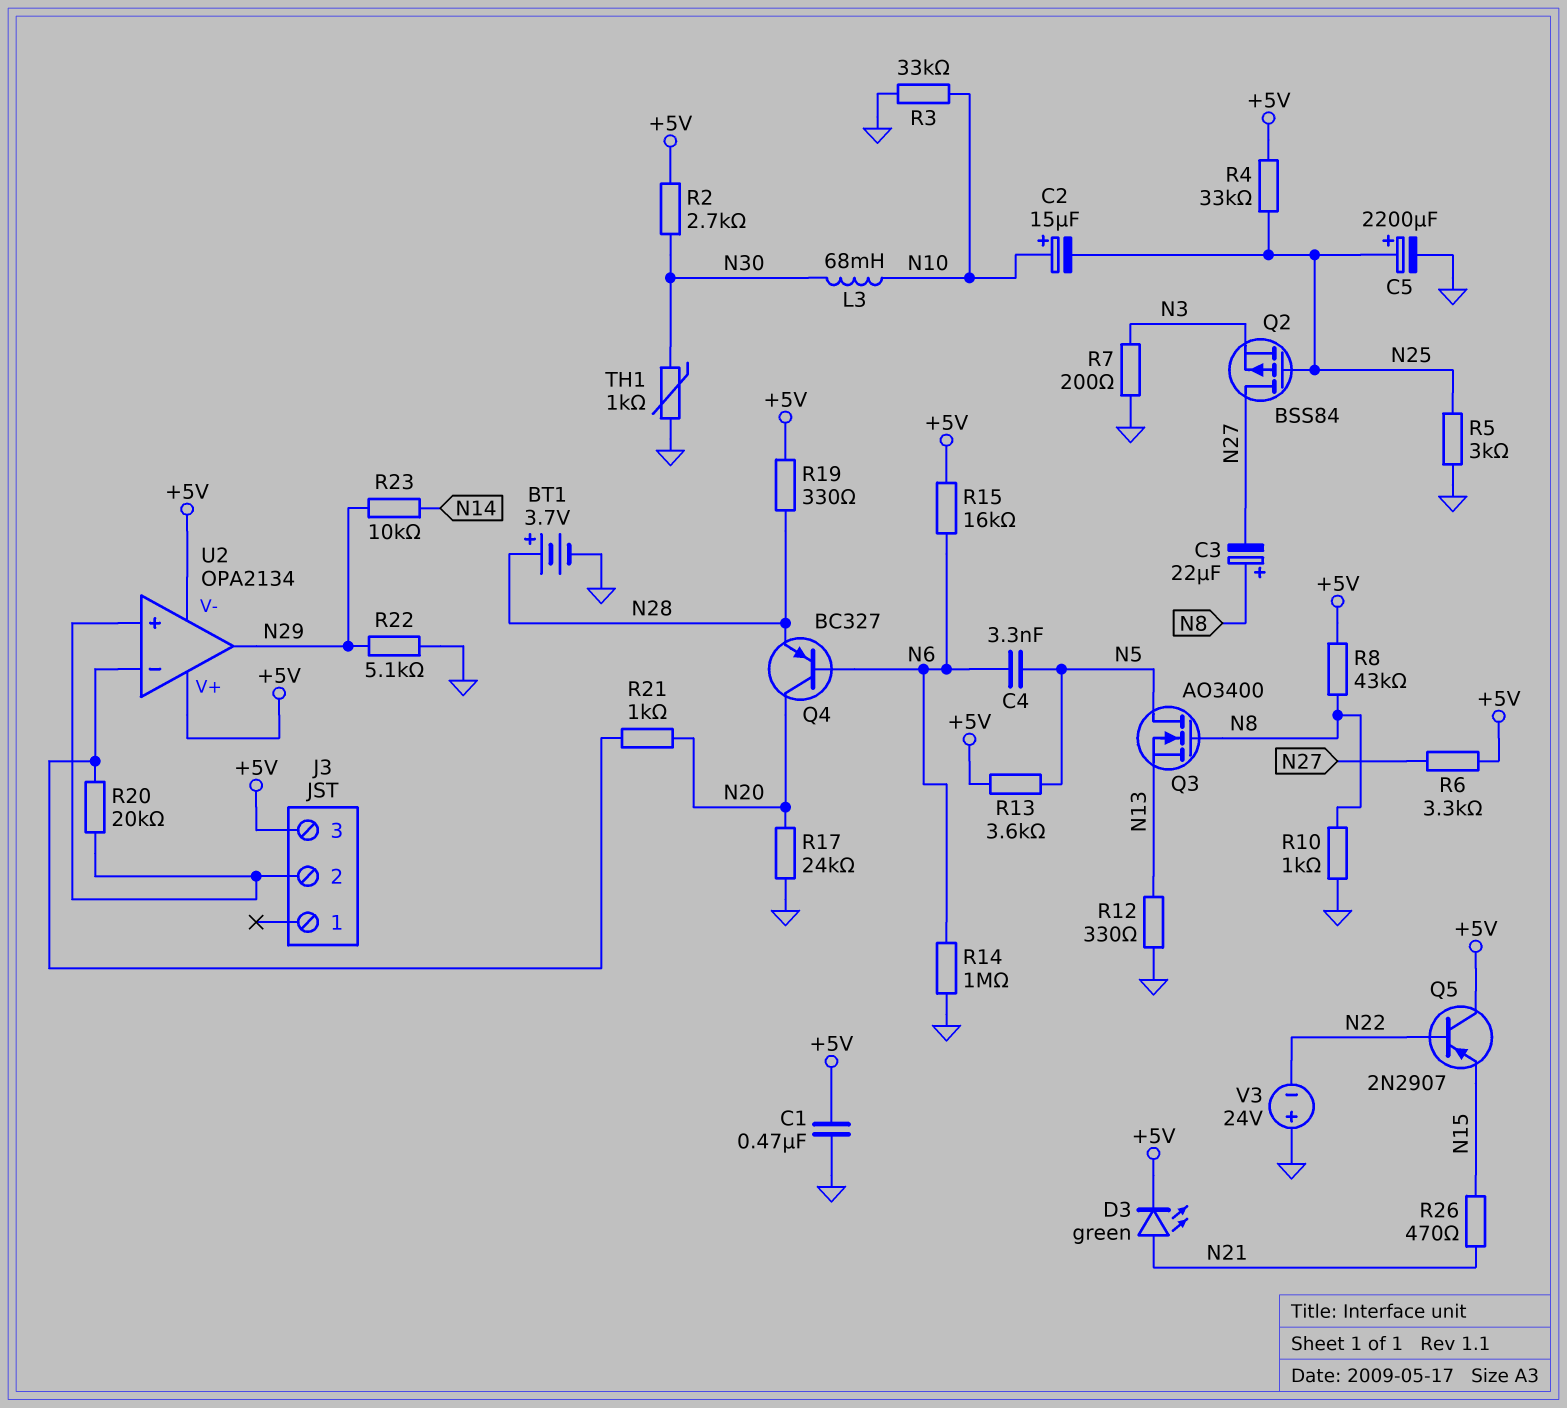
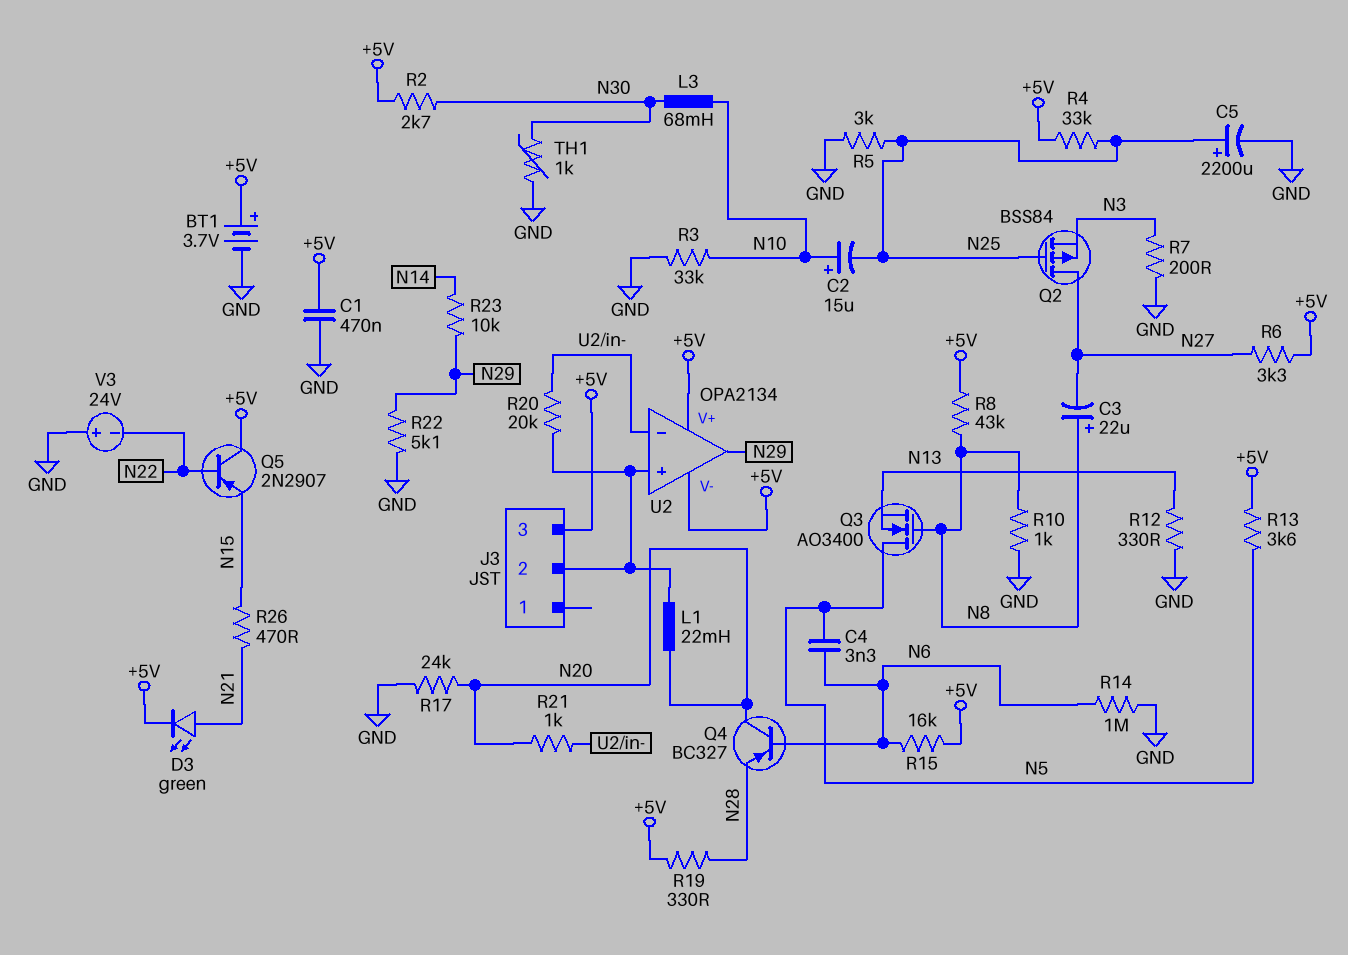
BT1: 3.7V (plus N28, minus GND) -> 3.7V (plus +5V, minus GND)
L1: none -> 22mH (J3/2, N20)

